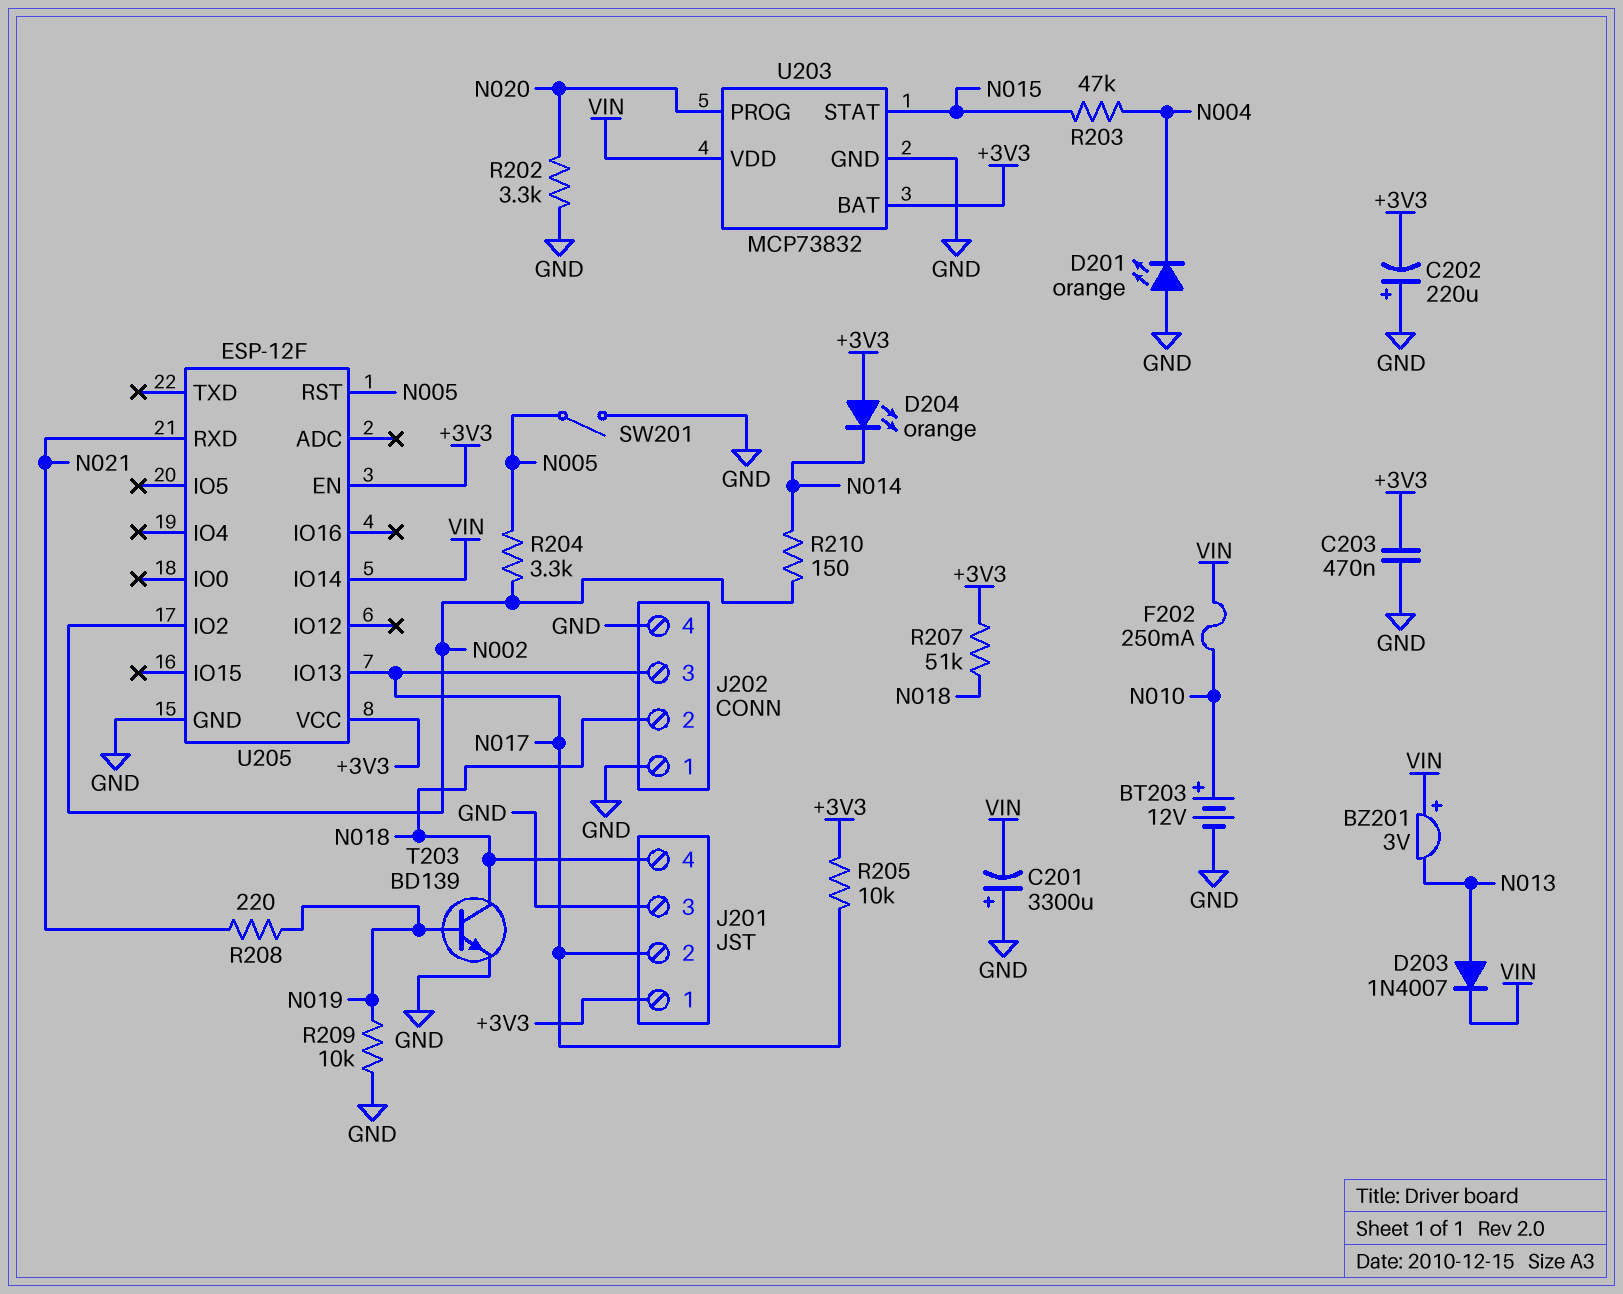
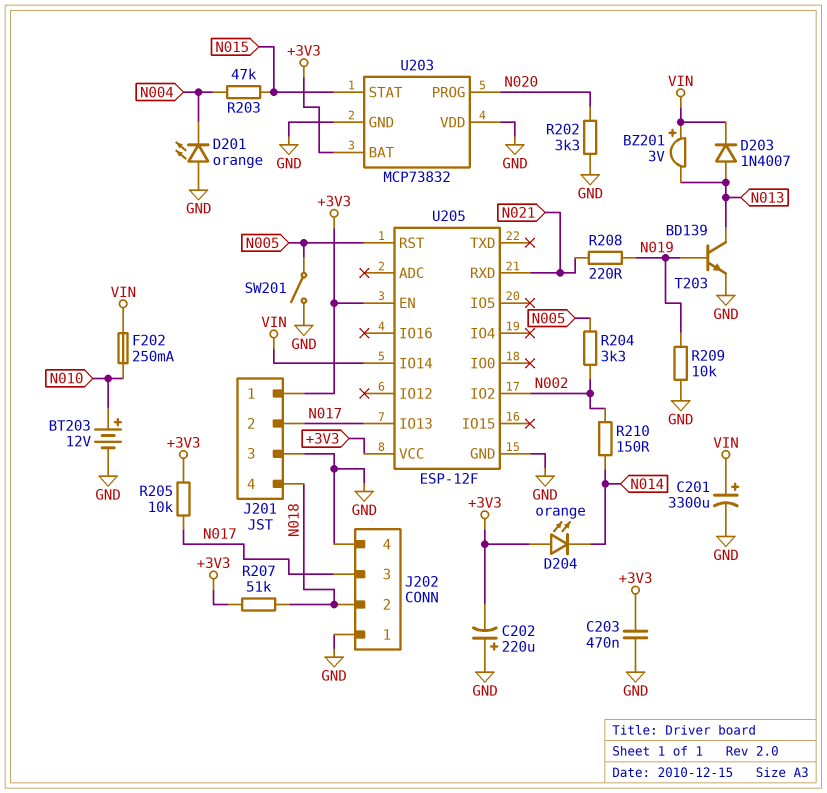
C201: 3300uF (plus GND, minus VIN) -> 3300uF (plus VIN, minus GND)
T203: NPN BD139 (B N019, C N018, E GND) -> NPN BD139 (B N019, C N013, E GND)
U203 pin VDD: VIN -> GND

